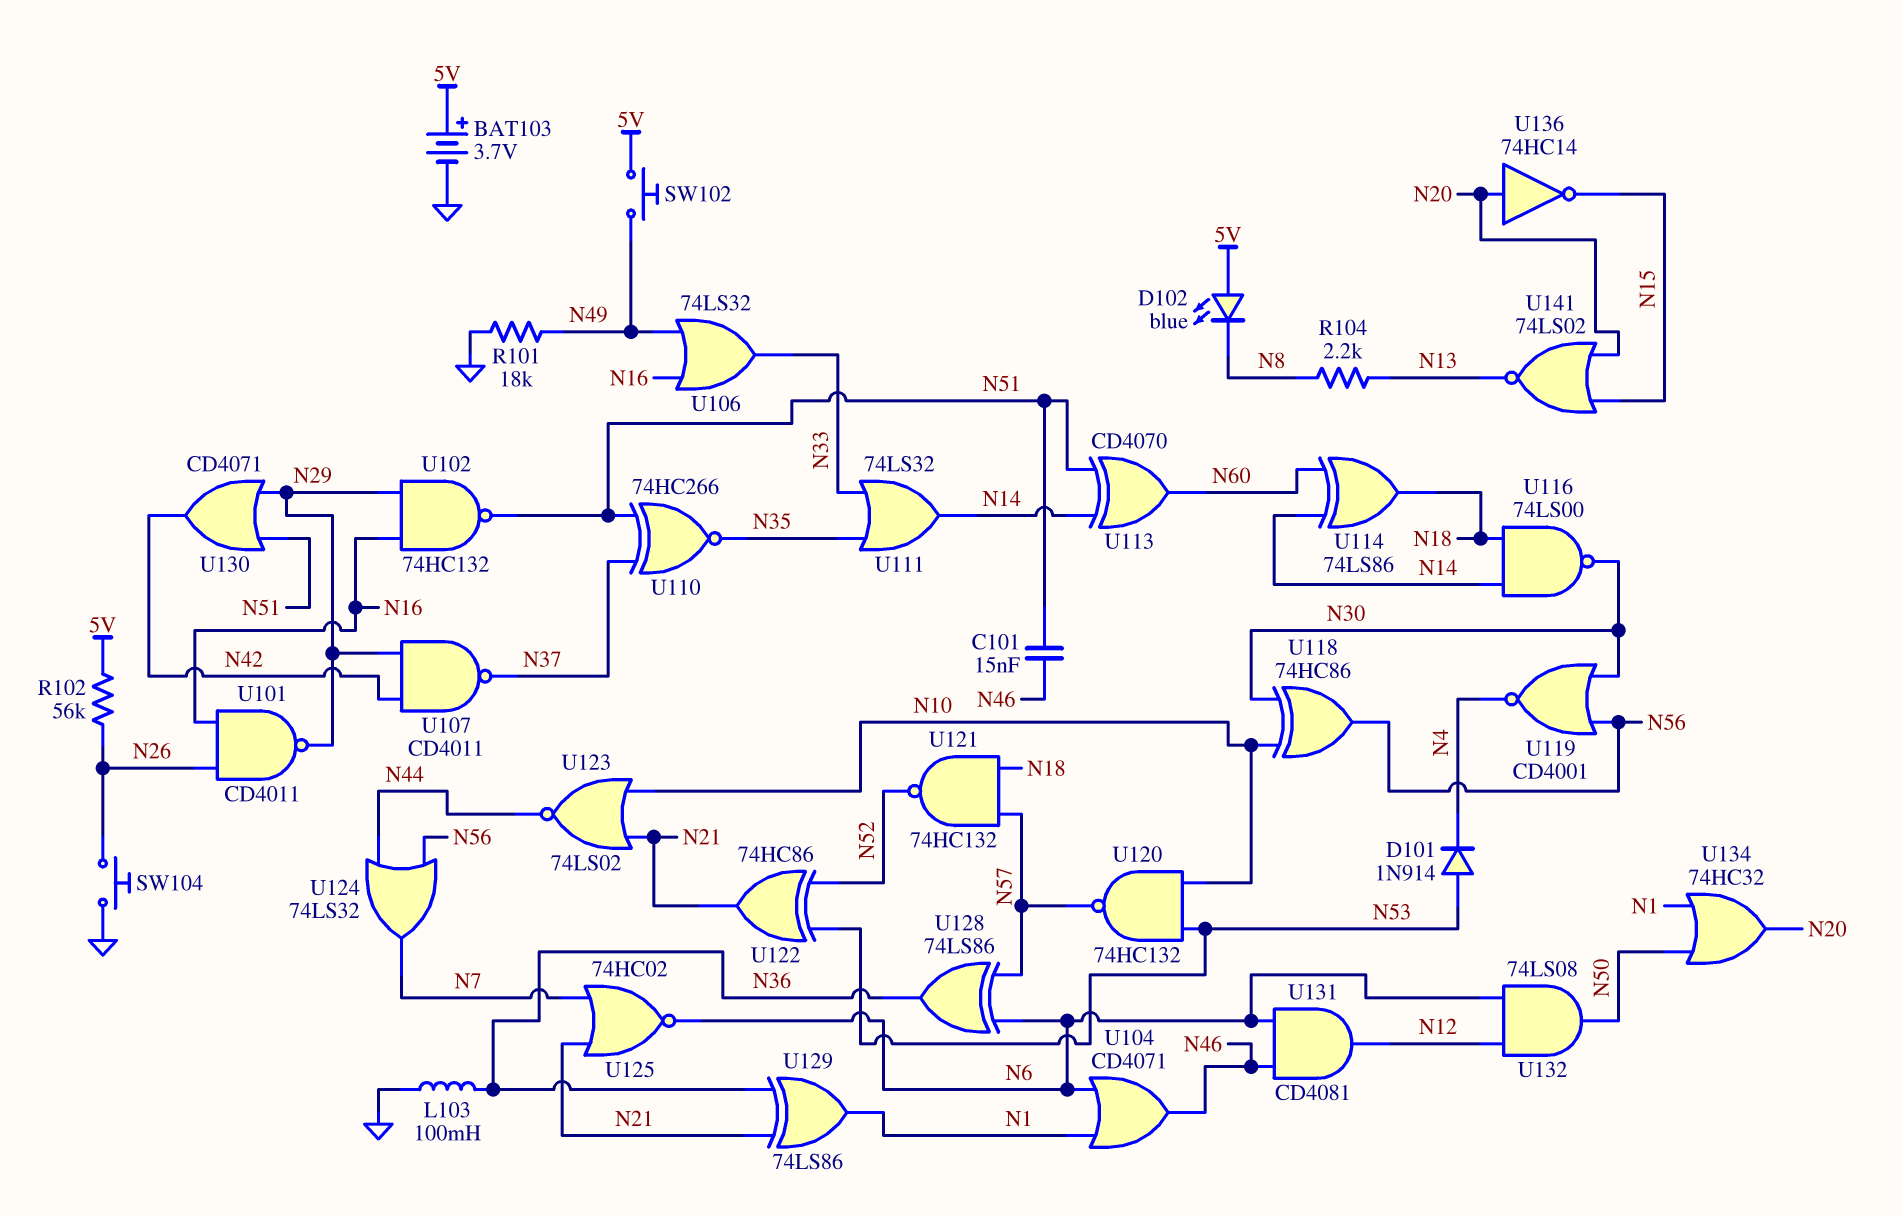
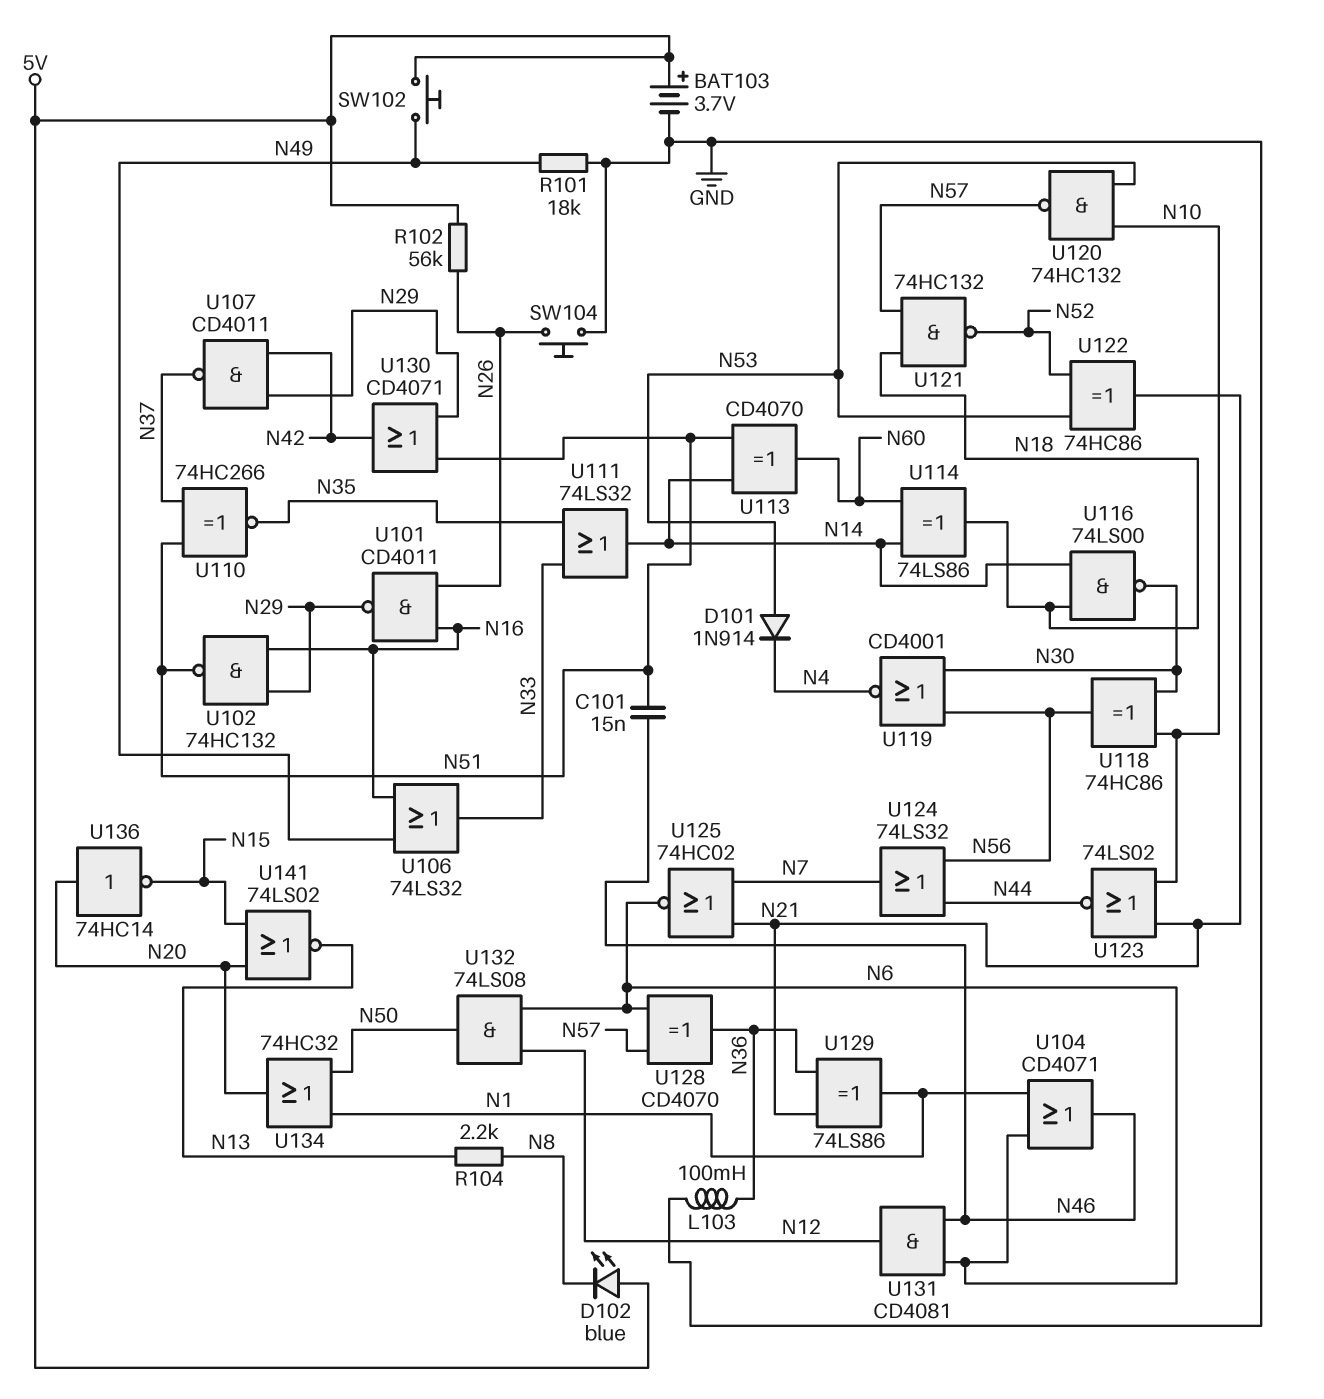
U128: XOR 74LS86 (in N6, in N57, out N36) -> XOR CD4070 (in N6, in N57, out N36)

